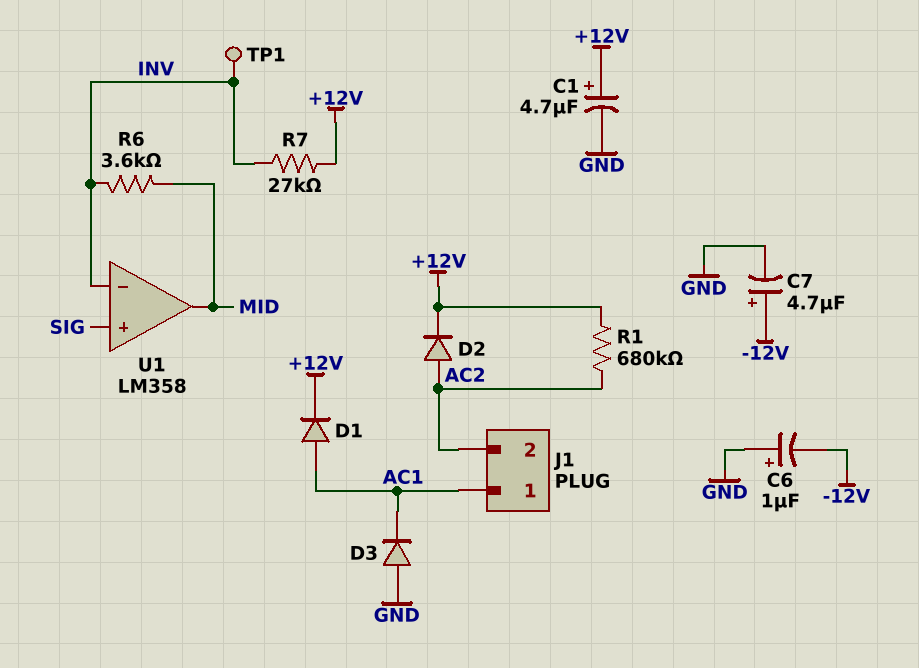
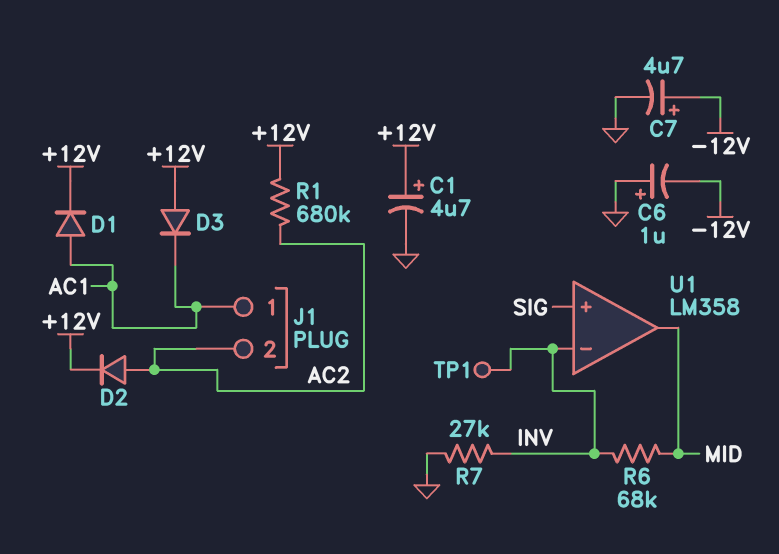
D3: diode (A GND, K AC1) -> diode (A +12V, K AC1)
R6: 3.6k (INV, MID) -> 68k (INV, MID)
R7: 27k (+12V, INV) -> 27k (GND, INV)

